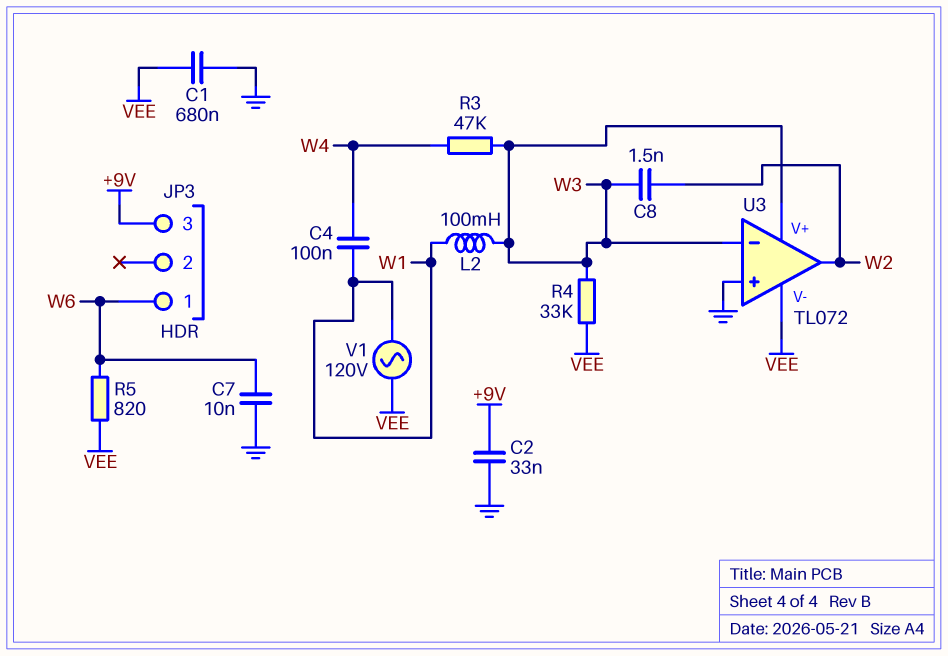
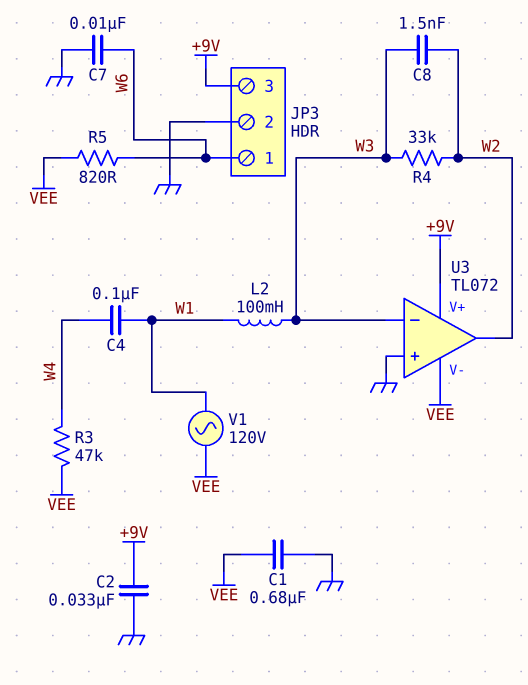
JP3 pin 2: none -> GND
R3: 47k (W3, W4) -> 47k (VEE, W4)
R4: 33k (VEE, W3) -> 33k (W2, W3)
U3 pin V+: W3 -> +9V

